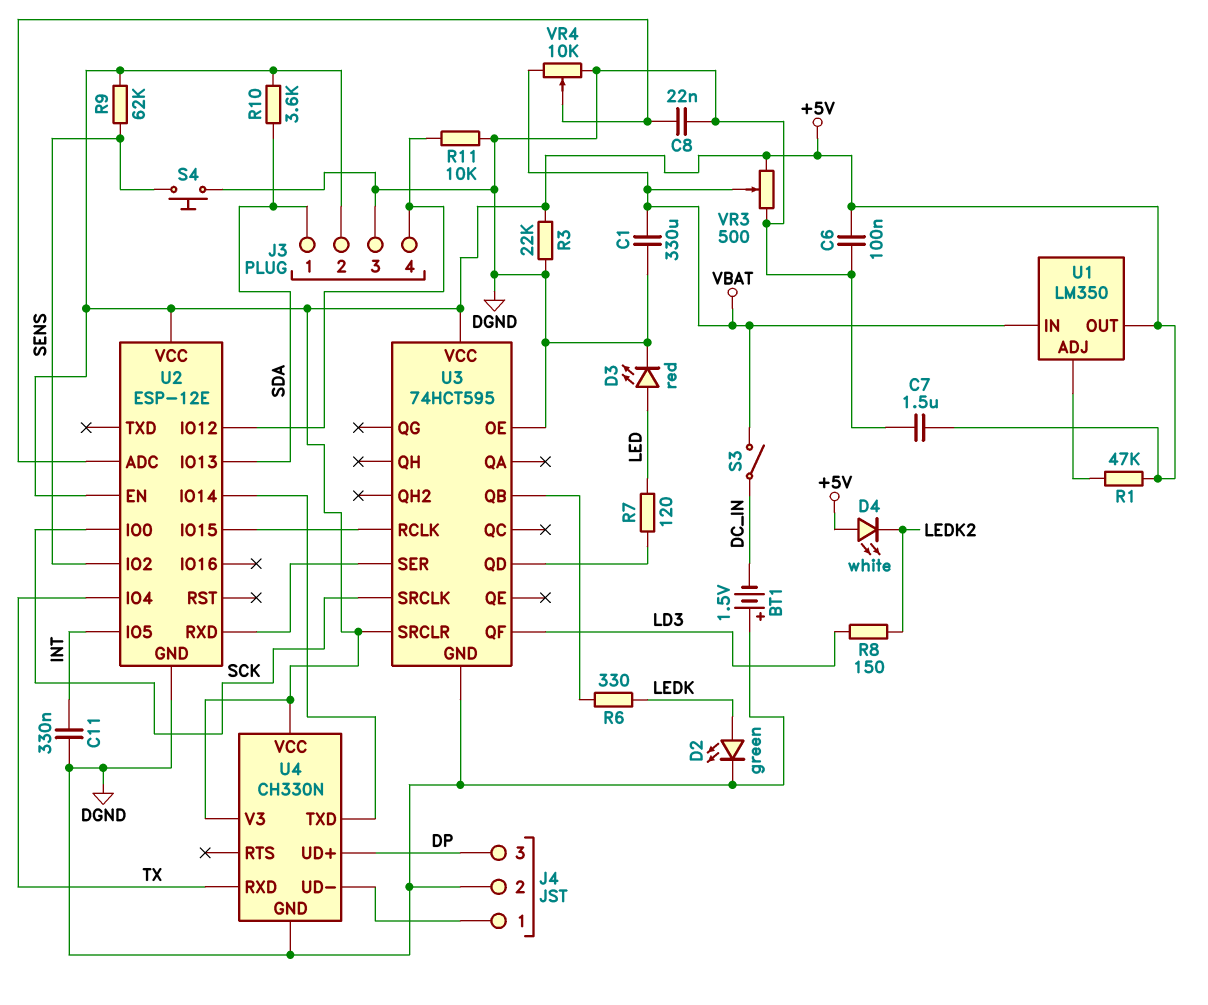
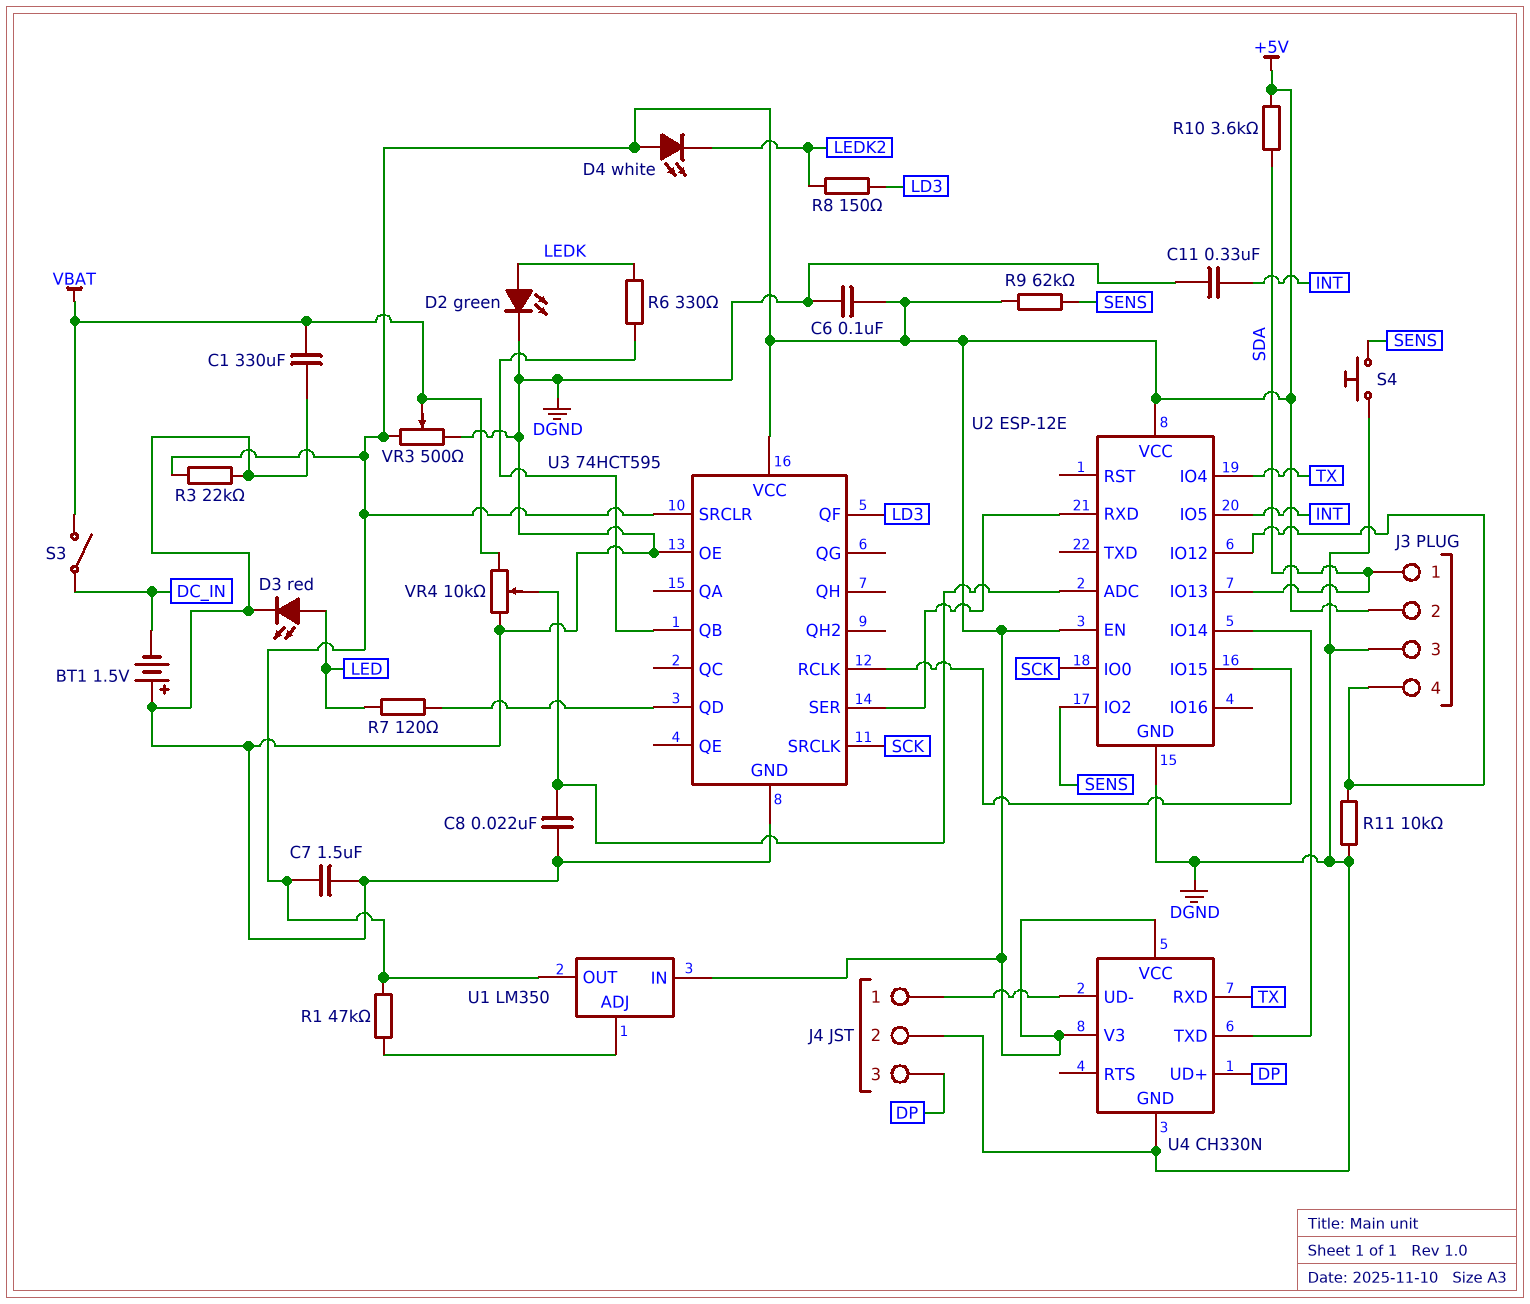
U1 pin IN: VBAT -> +5V

